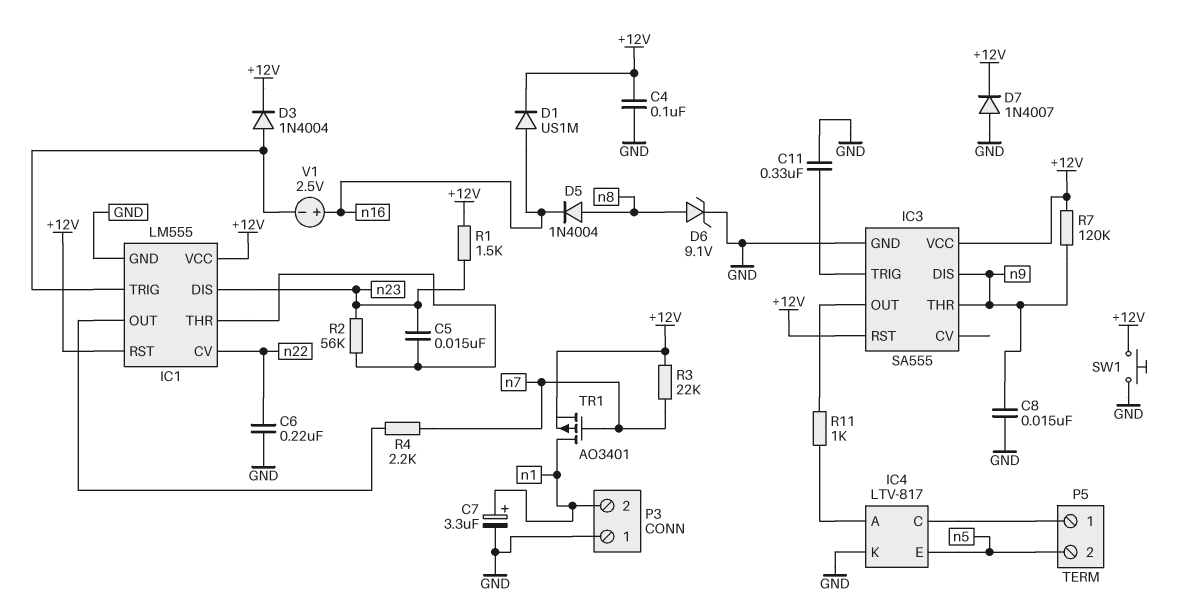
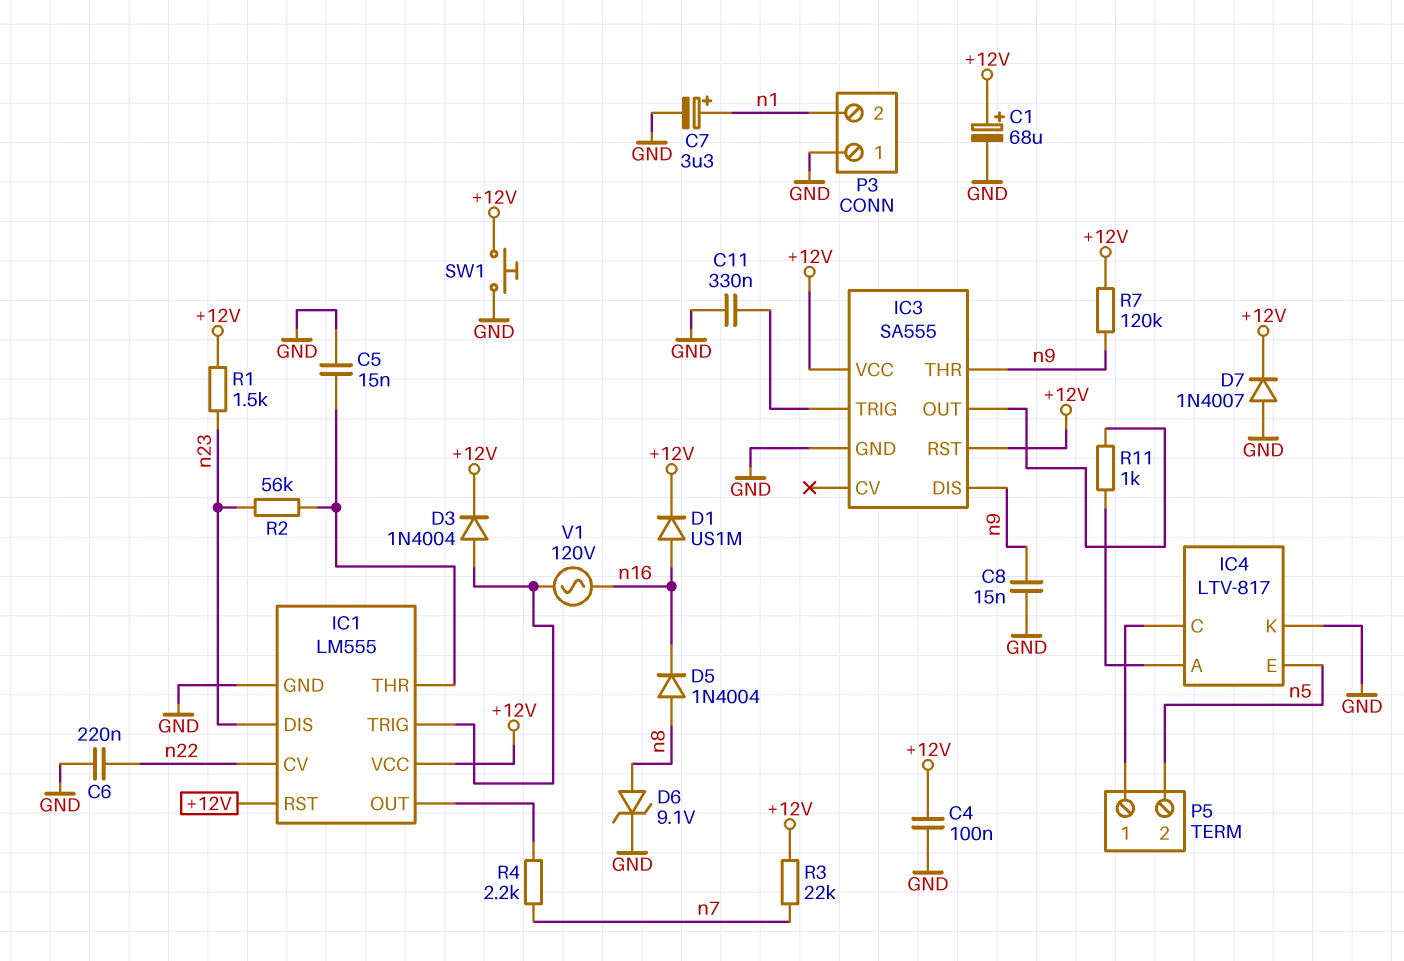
C1: none -> 68uF (plus +12V, minus GND)
C5: 15nF (IC1/THR, n23) -> 15nF (GND, IC1/THR)
TR1: PMOS AO3401 (G n7, D n1, S +12V) -> none
V1: 2.5V (plus n16, minus IC1/TRIG) -> AC 120V (IC1/TRIG, n16)

